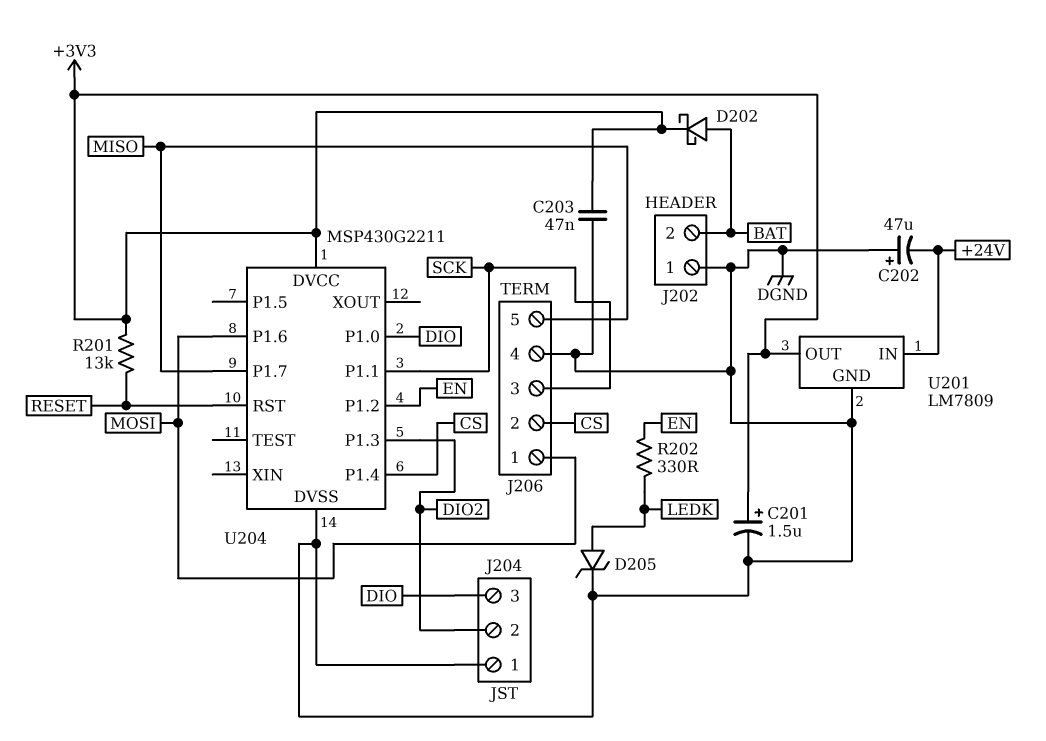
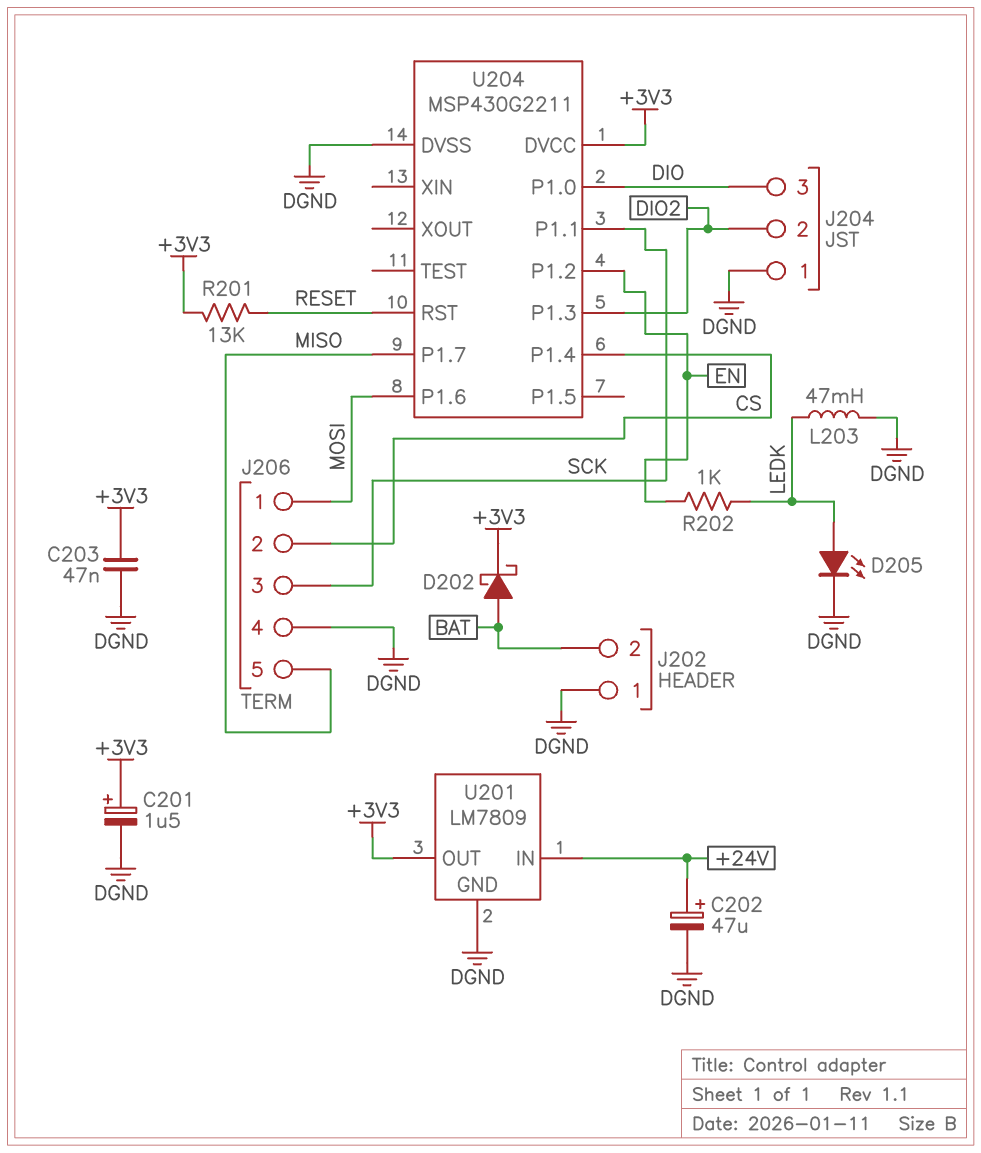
C202: 47uF (plus DGND, minus +24V) -> 47uF (plus +24V, minus DGND)
D205: zener (A LEDK, K DGND) -> LED (A LEDK, K DGND)
L203: none -> 47mH (DGND, LEDK)
R202: 330 (EN, LEDK) -> 1k (EN, LEDK)

